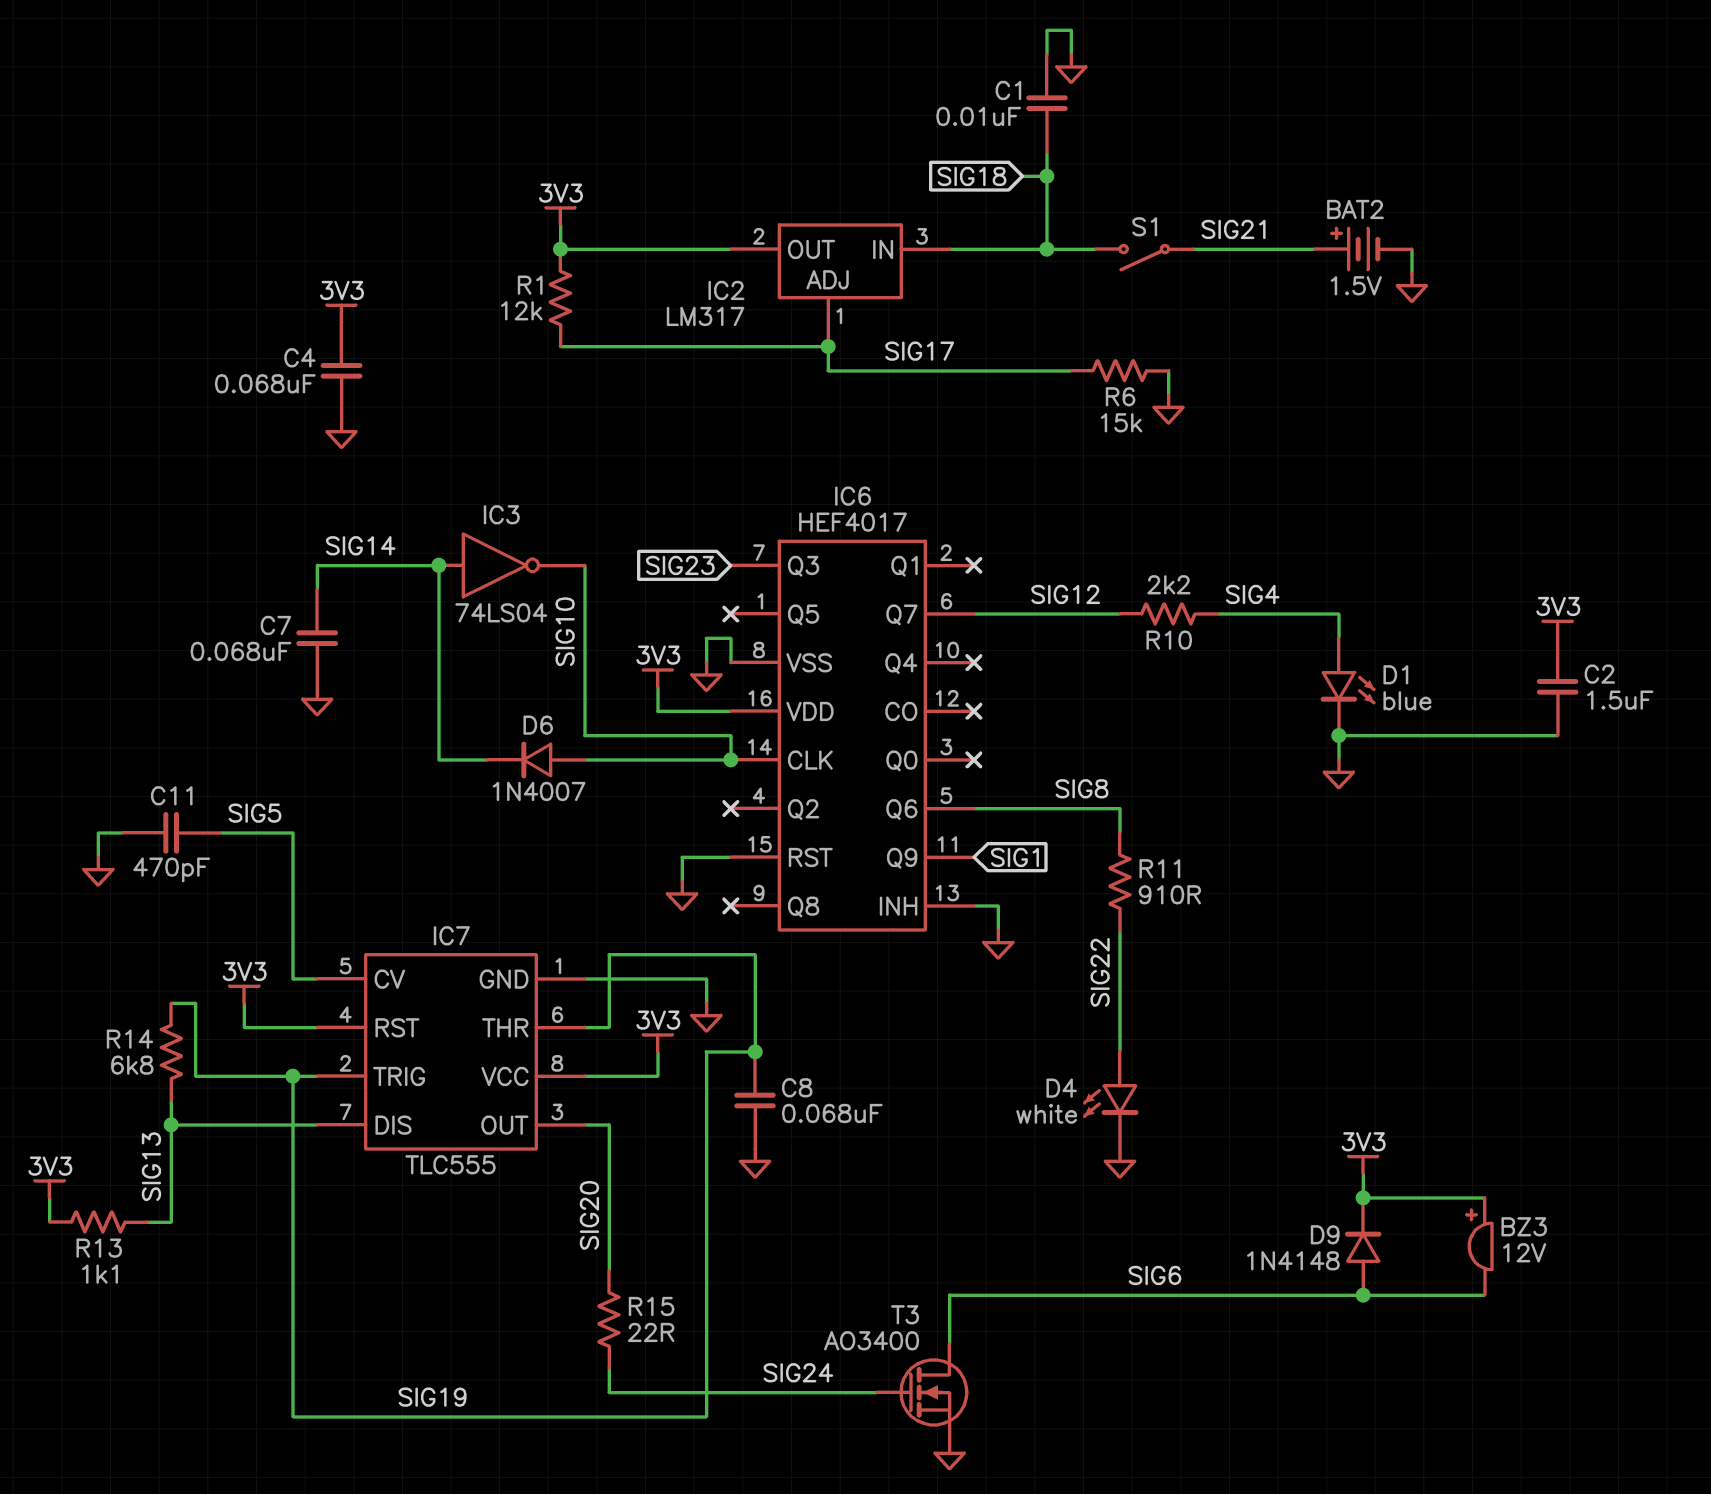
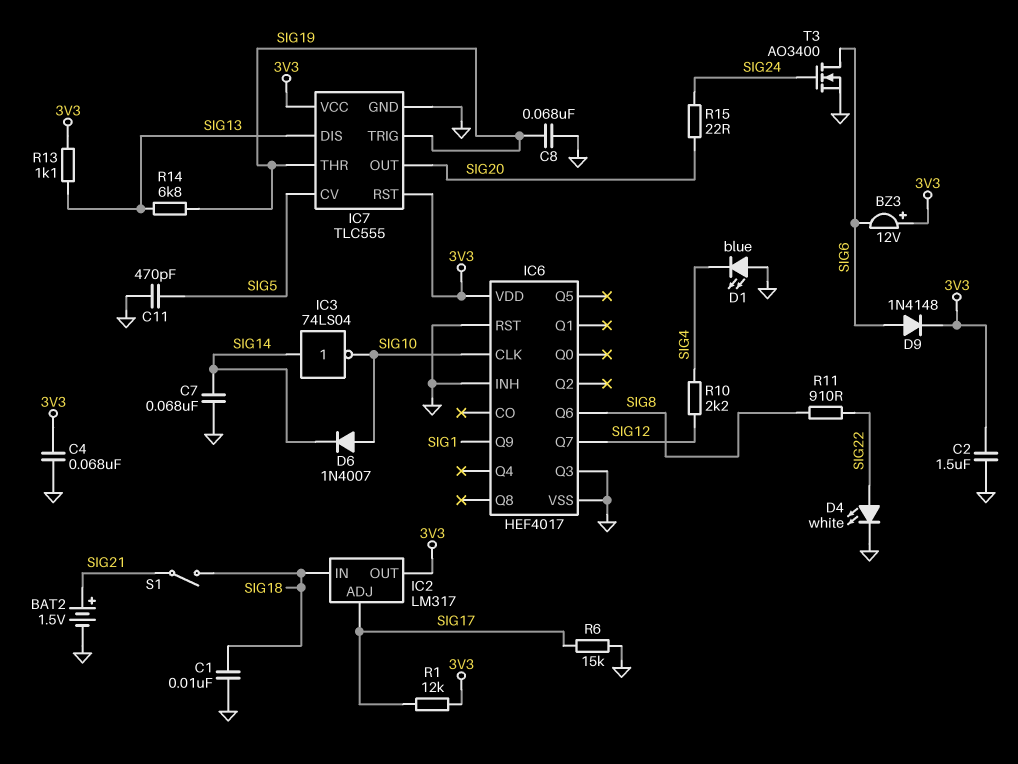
D1: LED blue (A SIG4, K GND) -> LED blue (A GND, K SIG4)
IC6 pin Q3: SIG23 -> GND

